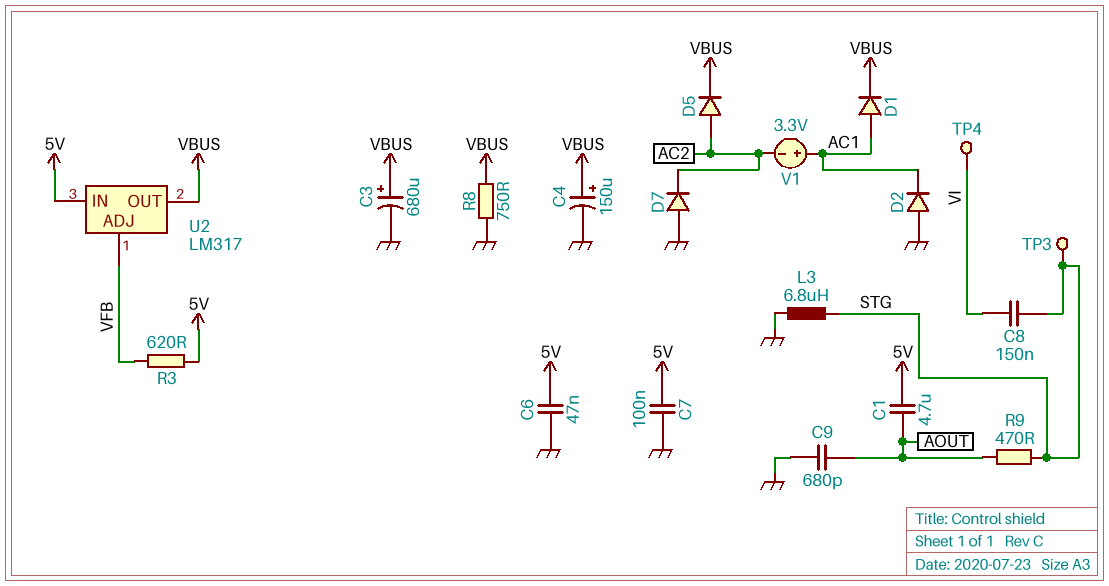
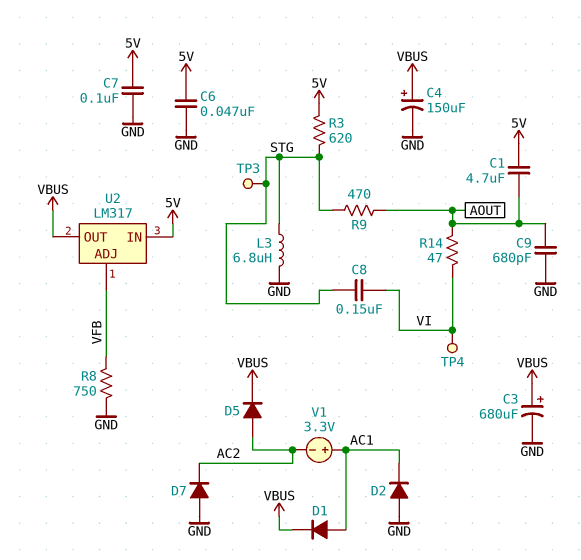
R3: 620 (5V, VFB) -> 620 (5V, STG)
R8: 750 (GND, VBUS) -> 750 (GND, VFB)
R14: none -> 47 (AOUT, VI)

